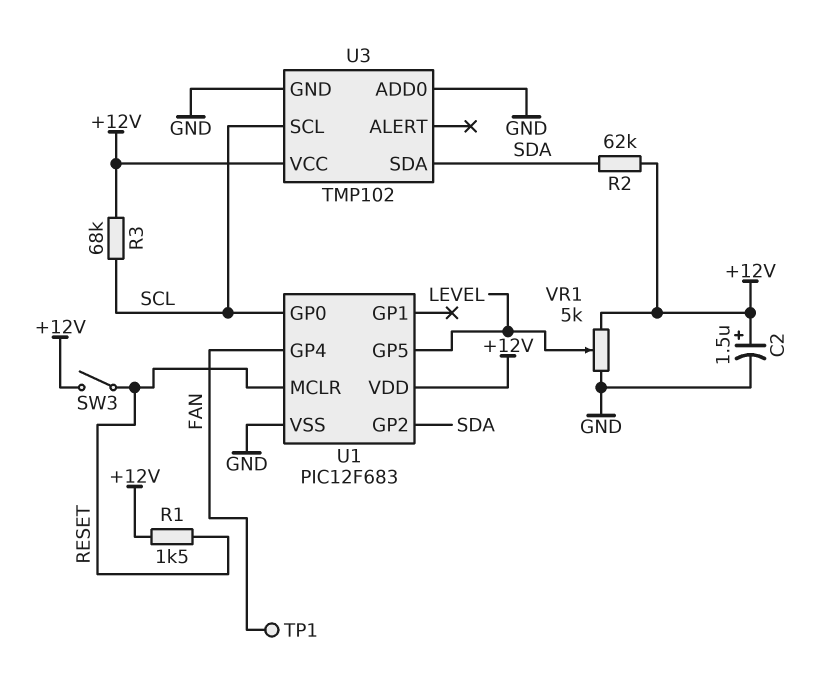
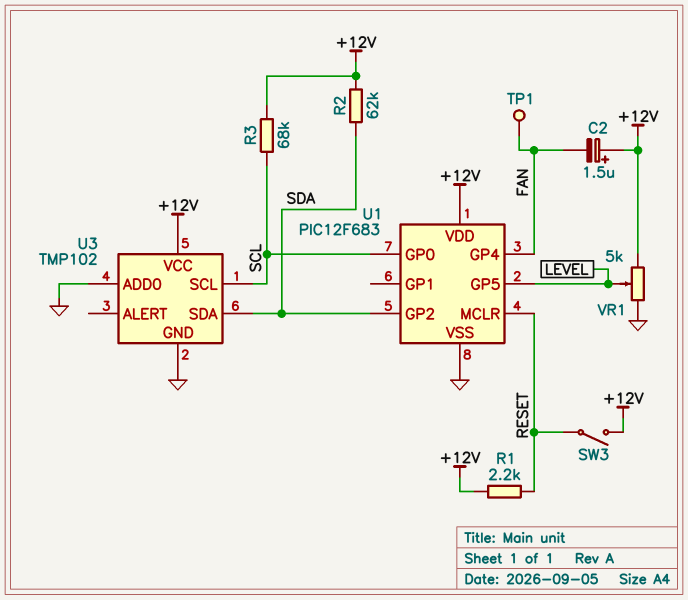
C2: 1.5uF (plus +12V, minus GND) -> 1.5uF (plus +12V, minus FAN)
R1: 1.5k (+12V, RESET) -> 2.2k (+12V, RESET)

